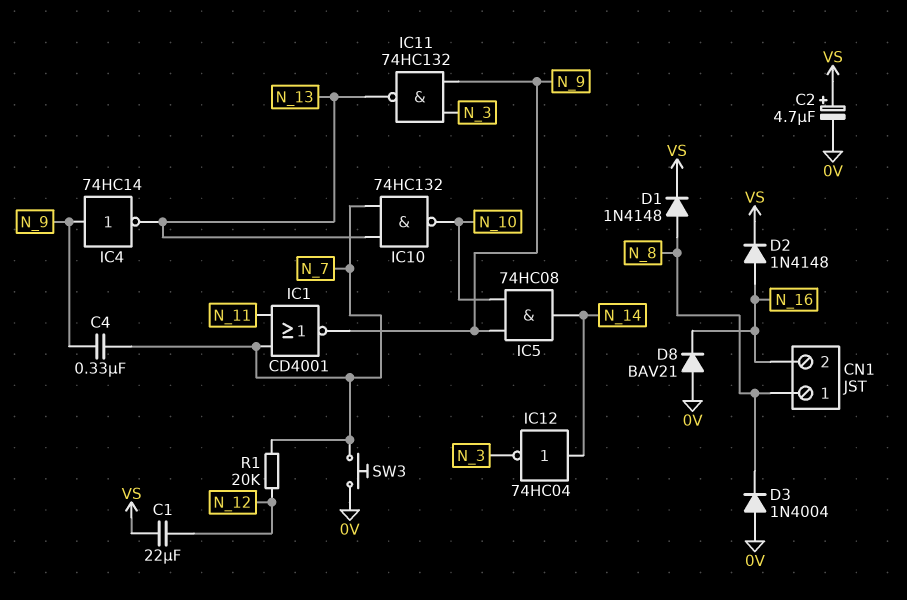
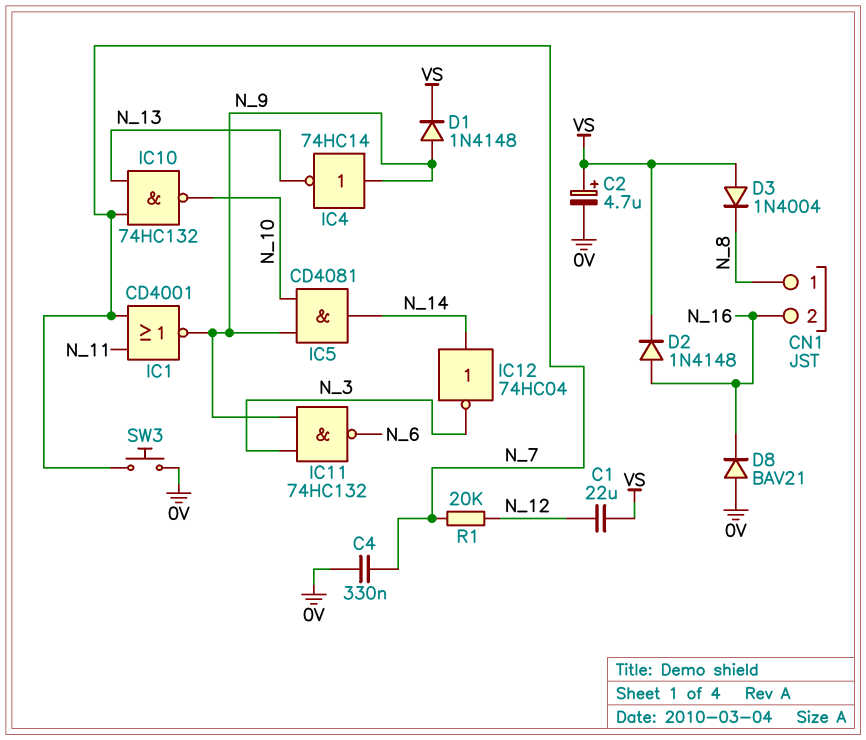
C4: 330nF (N_7, N_9) -> 330nF (0V, N_7)
D1: diode 1N4148 (A N_8, K VS) -> diode 1N4148 (A N_9, K VS)
D3: diode 1N4004 (A 0V, K N_8) -> diode 1N4004 (A VS, K N_8)
IC5: AND 74HC08 (in N_9, in N_10, out N_14) -> AND CD4081 (in N_9, in N_10, out N_14)
IC11: NAND 74HC132 (in N_3, in N_9, out N_13) -> NAND 74HC132 (in N_3, in N_9, out N_6)

